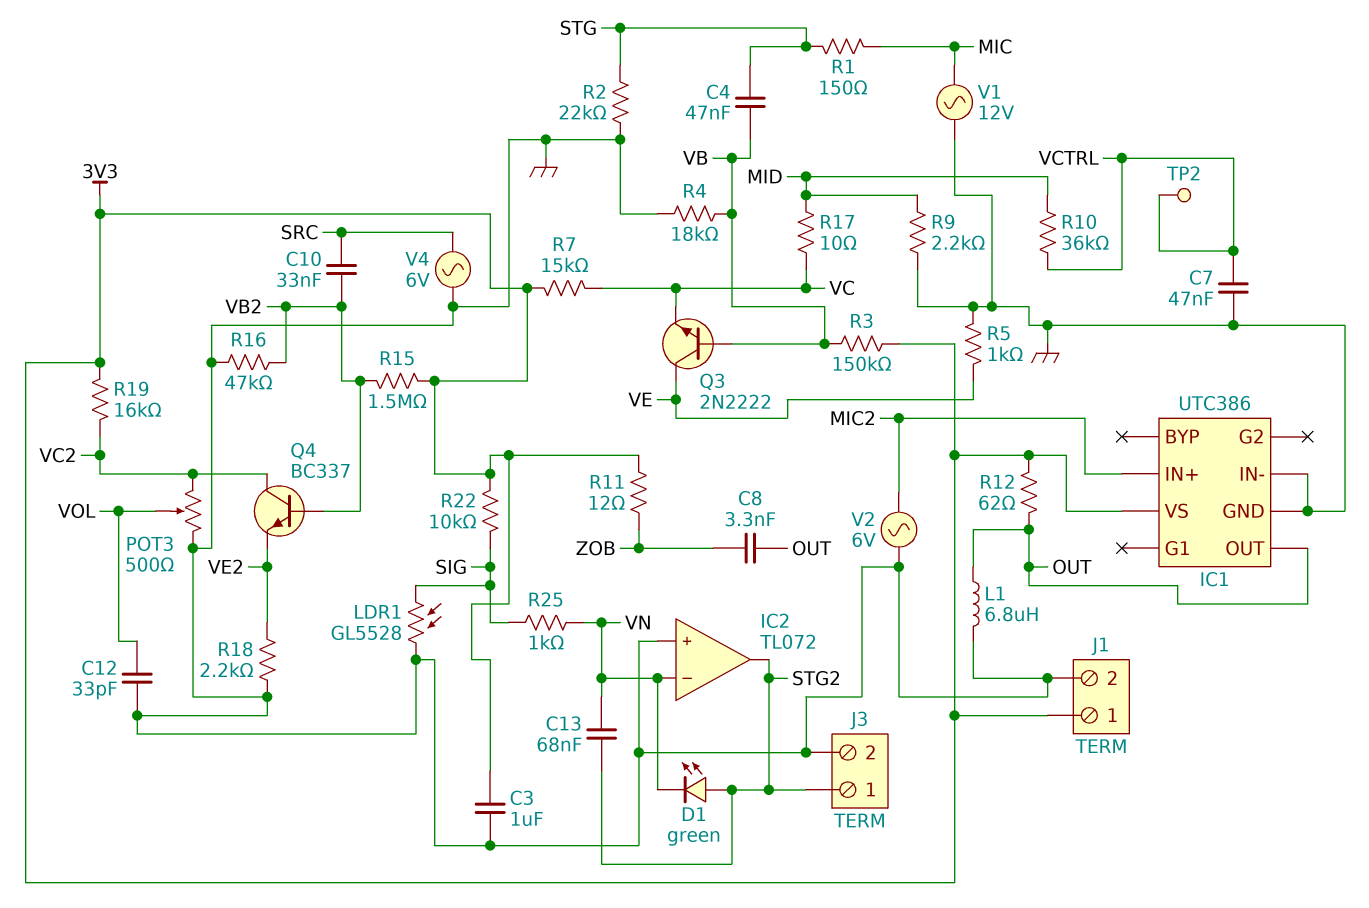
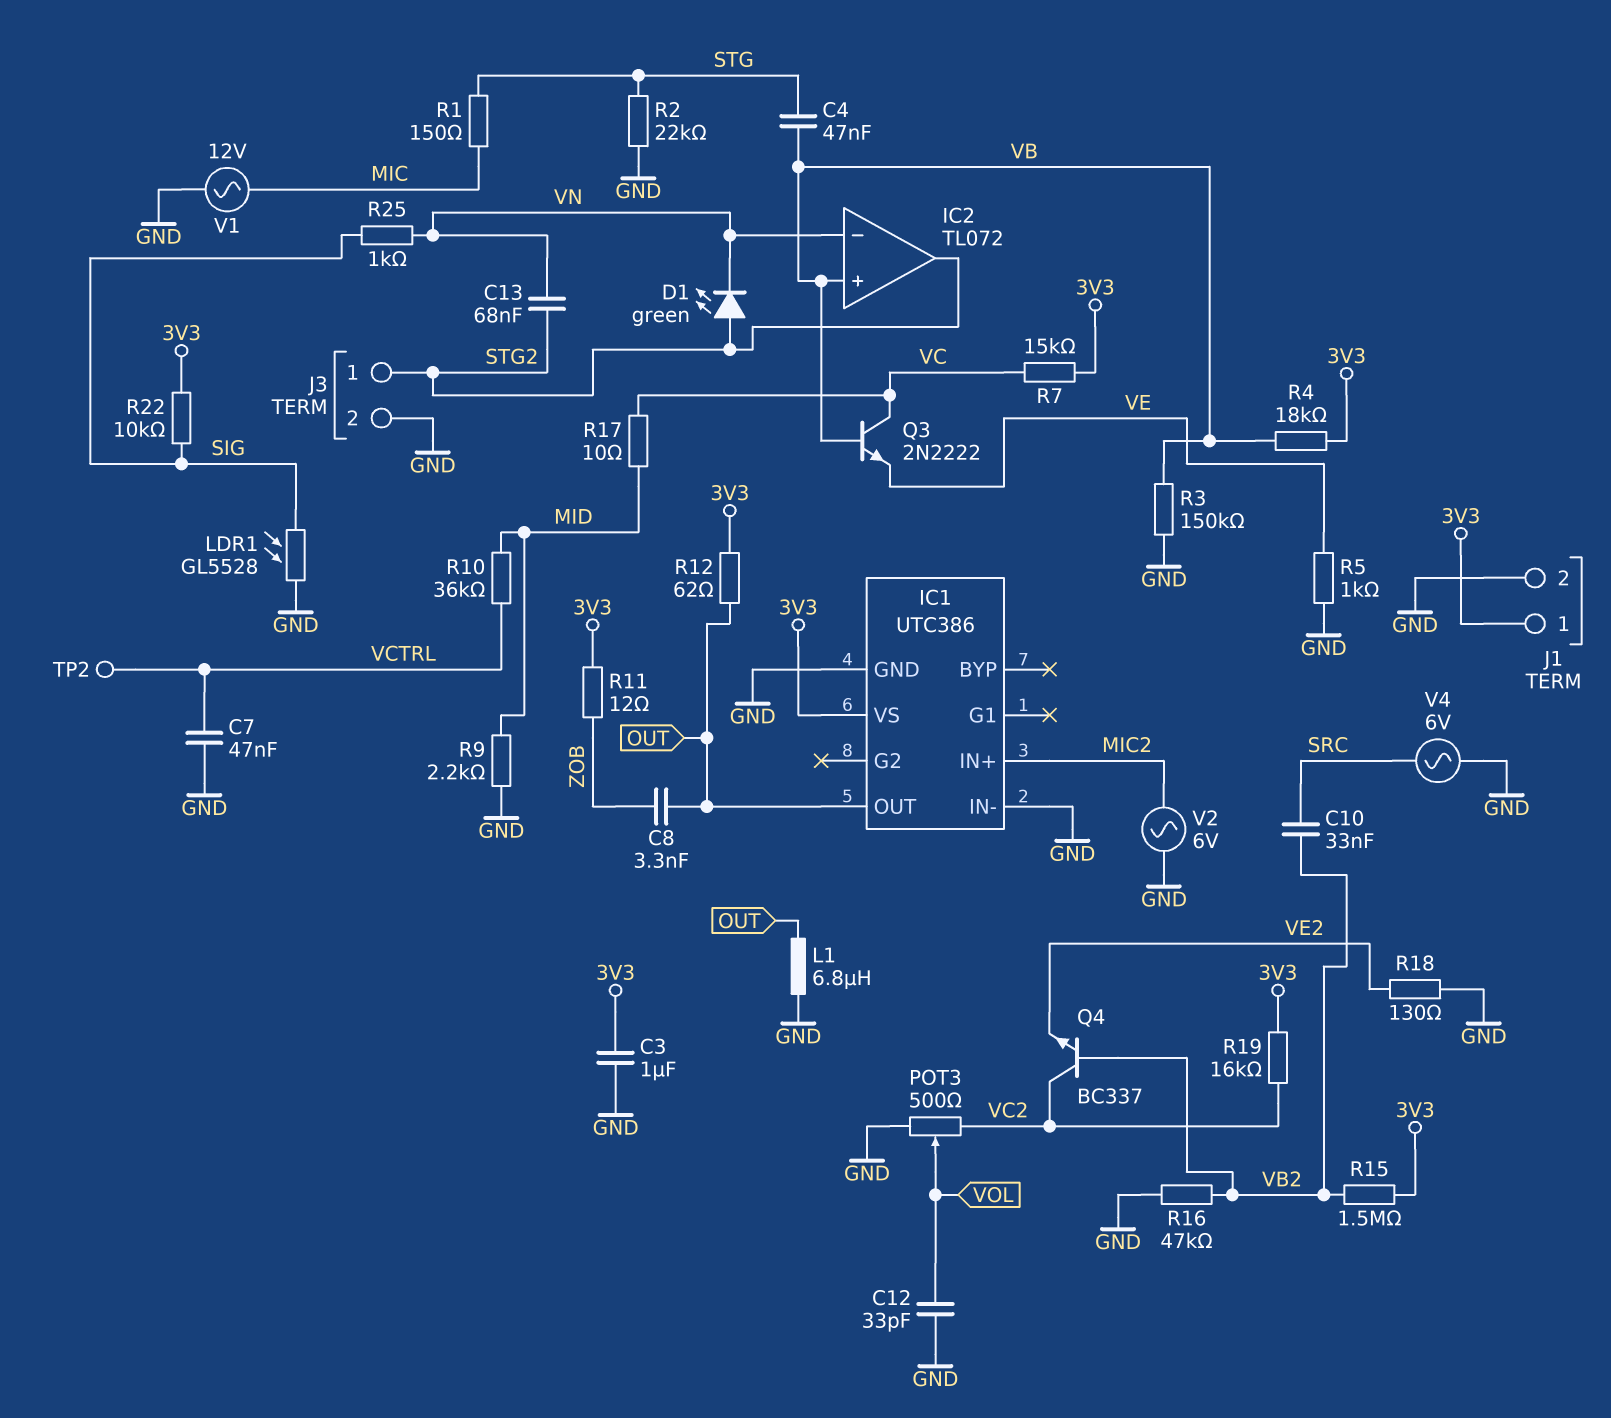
IC2 pin in+: GND -> VB
Q3: NPN 2N2222 (B VB, C VE, E VC) -> NPN 2N2222 (B VB, C VC, E VE)
R3: 150k (3V3, VB) -> 150k (GND, VB)
R4: 18k (GND, VB) -> 18k (3V3, VB)
R18: 2.2k (GND, VE2) -> 130 (GND, VE2)

